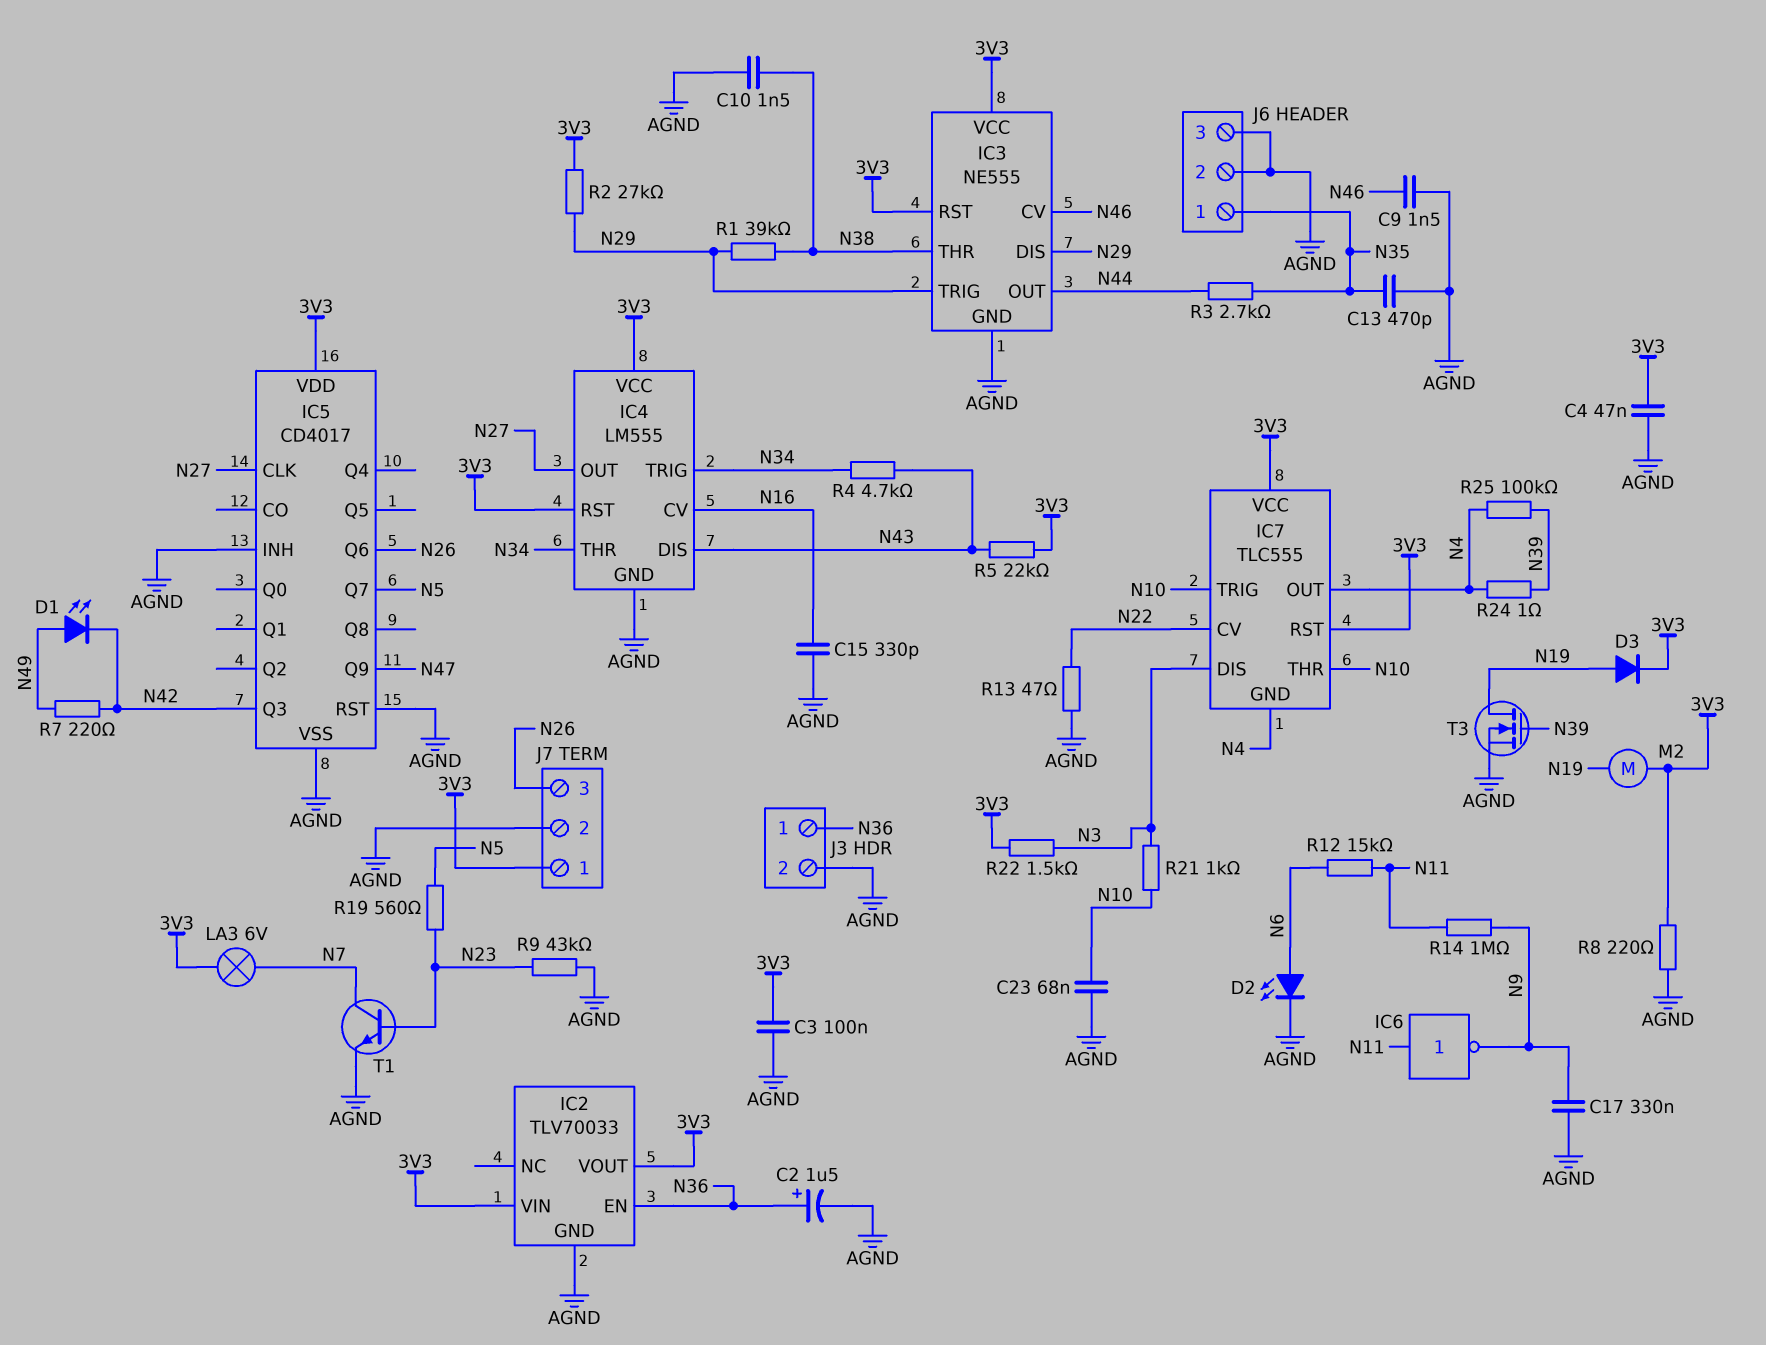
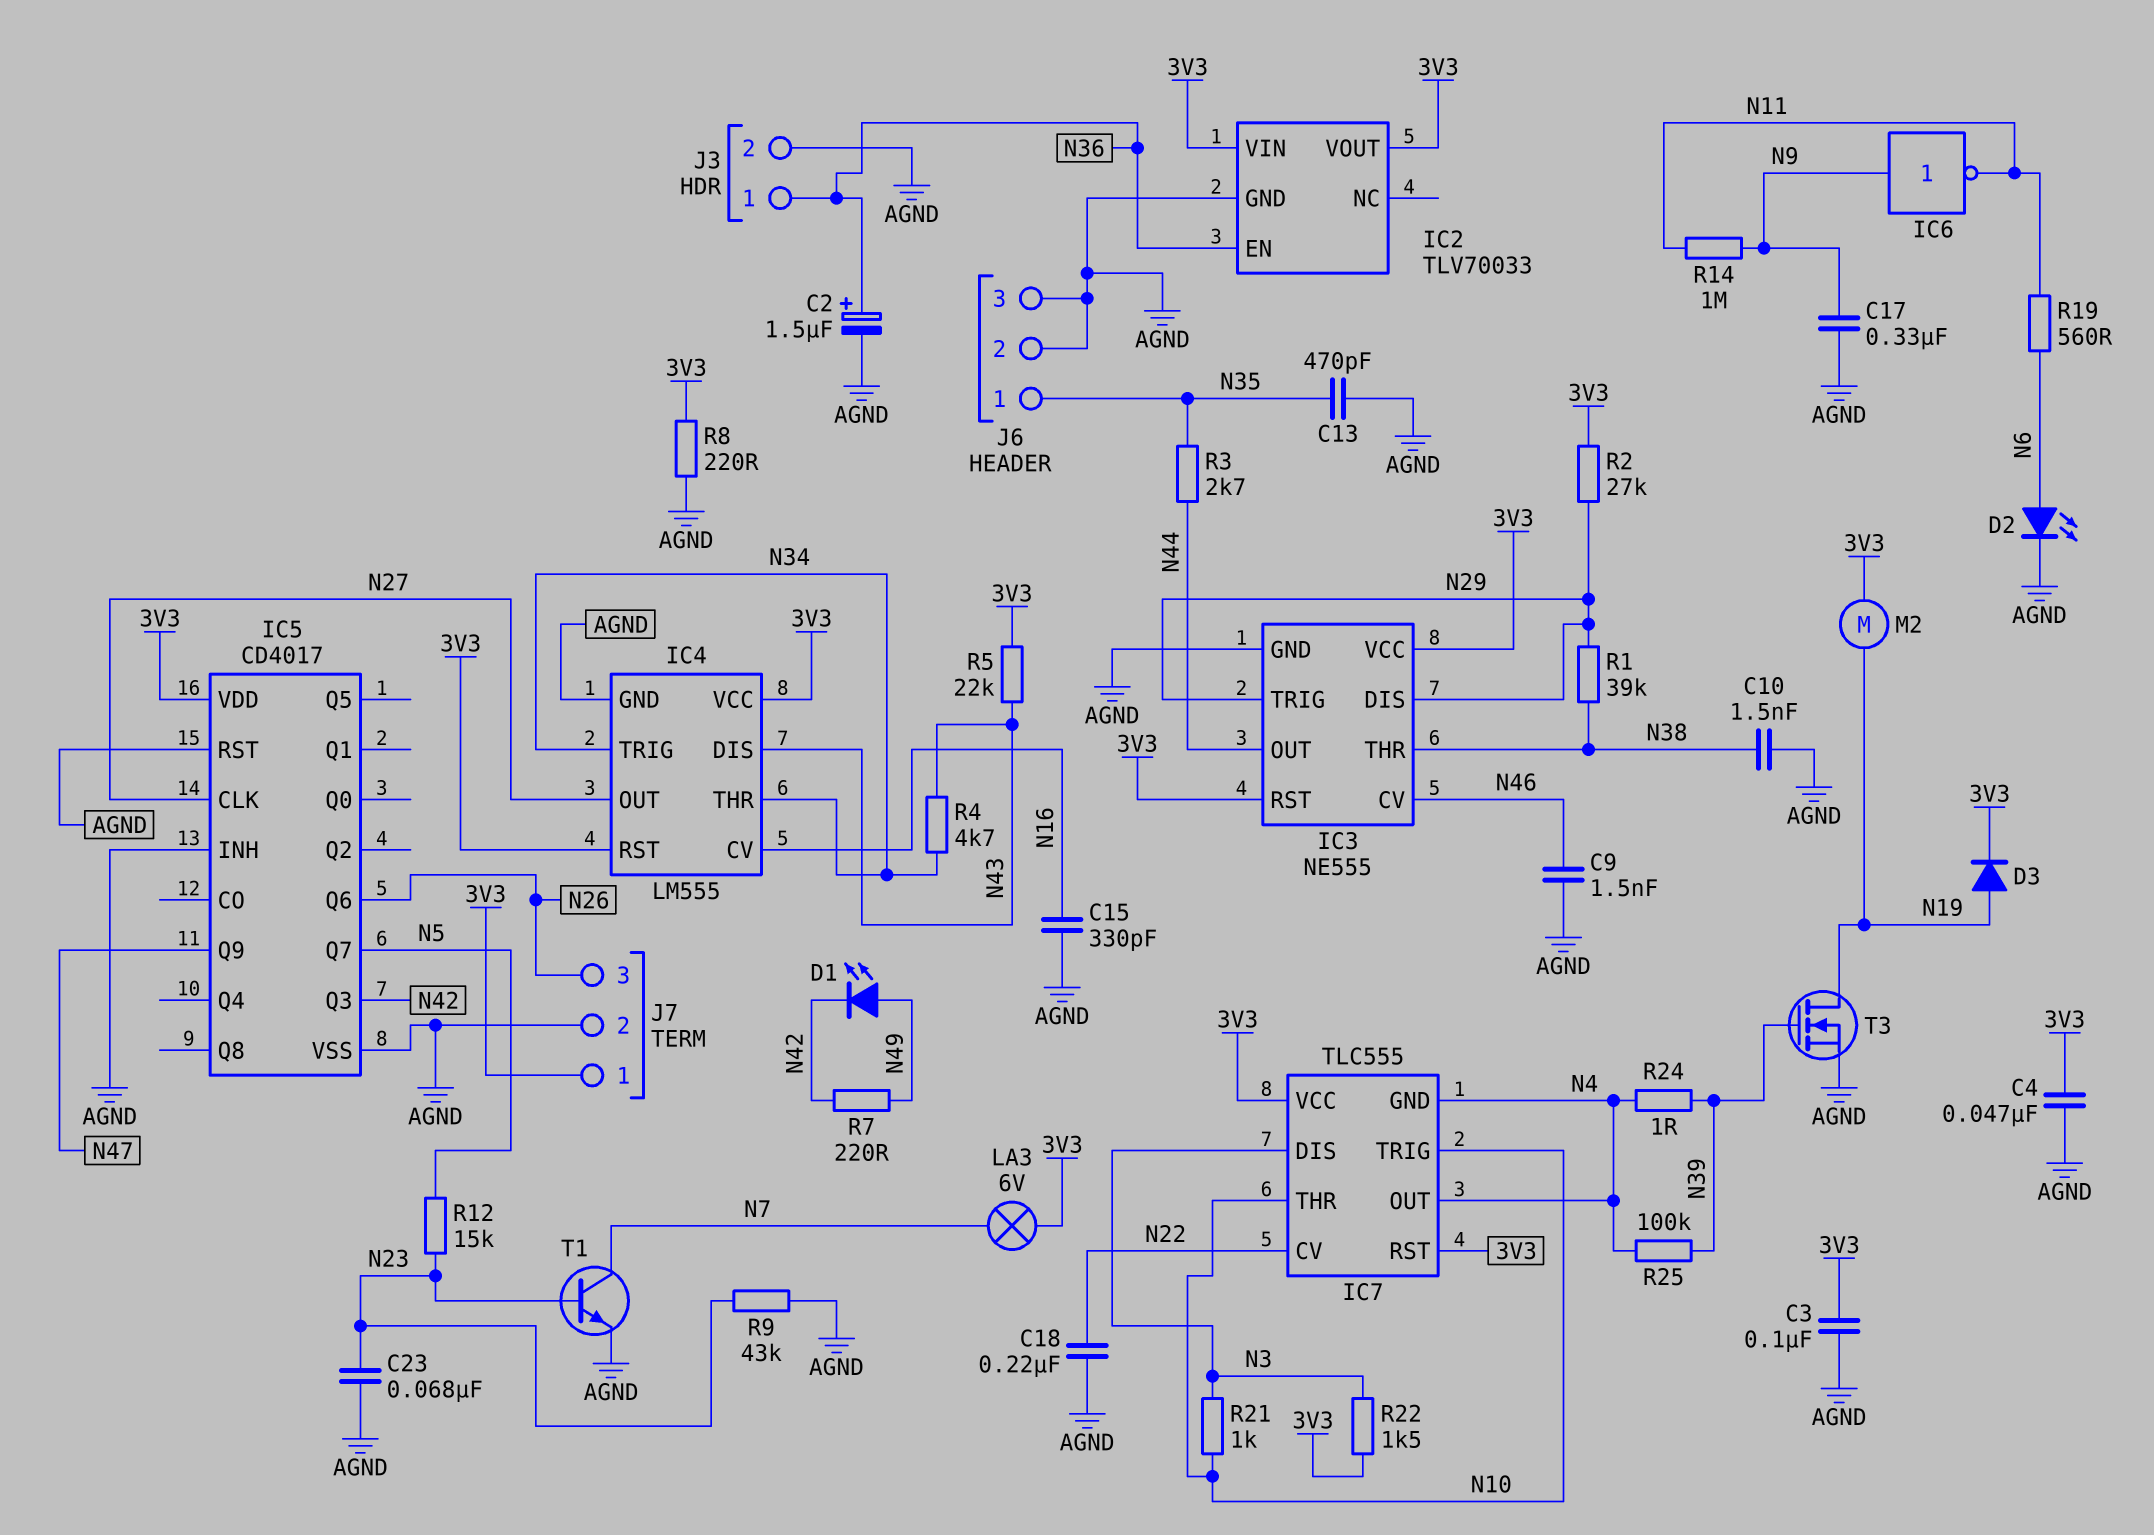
C18: none -> 220nF (AGND, N22)
C23: 68nF (AGND, N10) -> 68nF (AGND, N23)
IC6: NOT (in N11, out N9) -> NOT (in N9, out N11)
R12: 15k (N6, N11) -> 15k (N5, N23)
R13: 47 (AGND, N22) -> none
R19: 560 (N5, N23) -> 560 (N6, N11)

